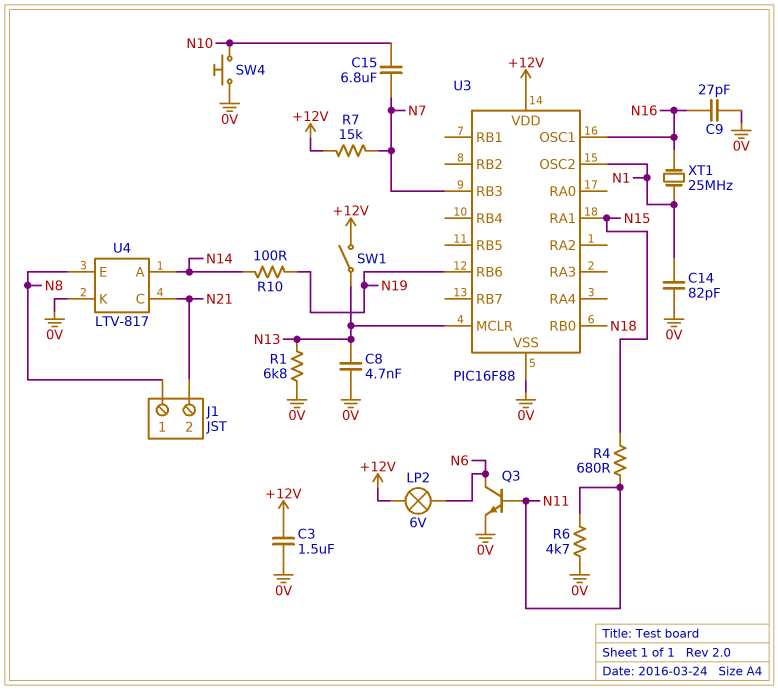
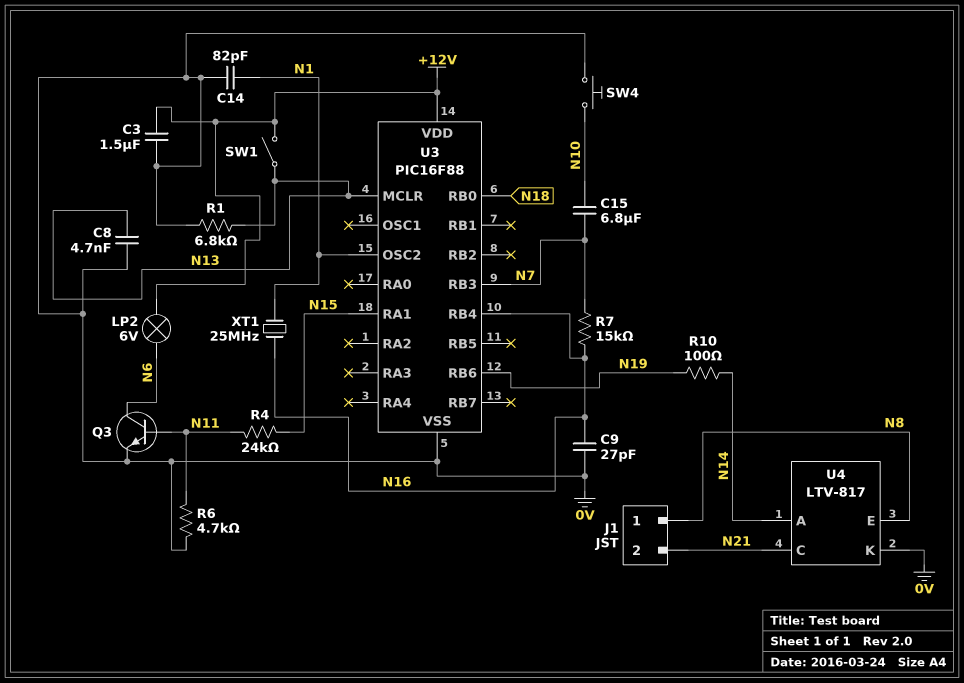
R4: 680 (N11, N15) -> 24k (N11, N15)
R7: 15k (+12V, N7) -> 15k (N7, N16)
U3 pin OSC1: N16 -> none
U3 pin RB4: none -> N16

